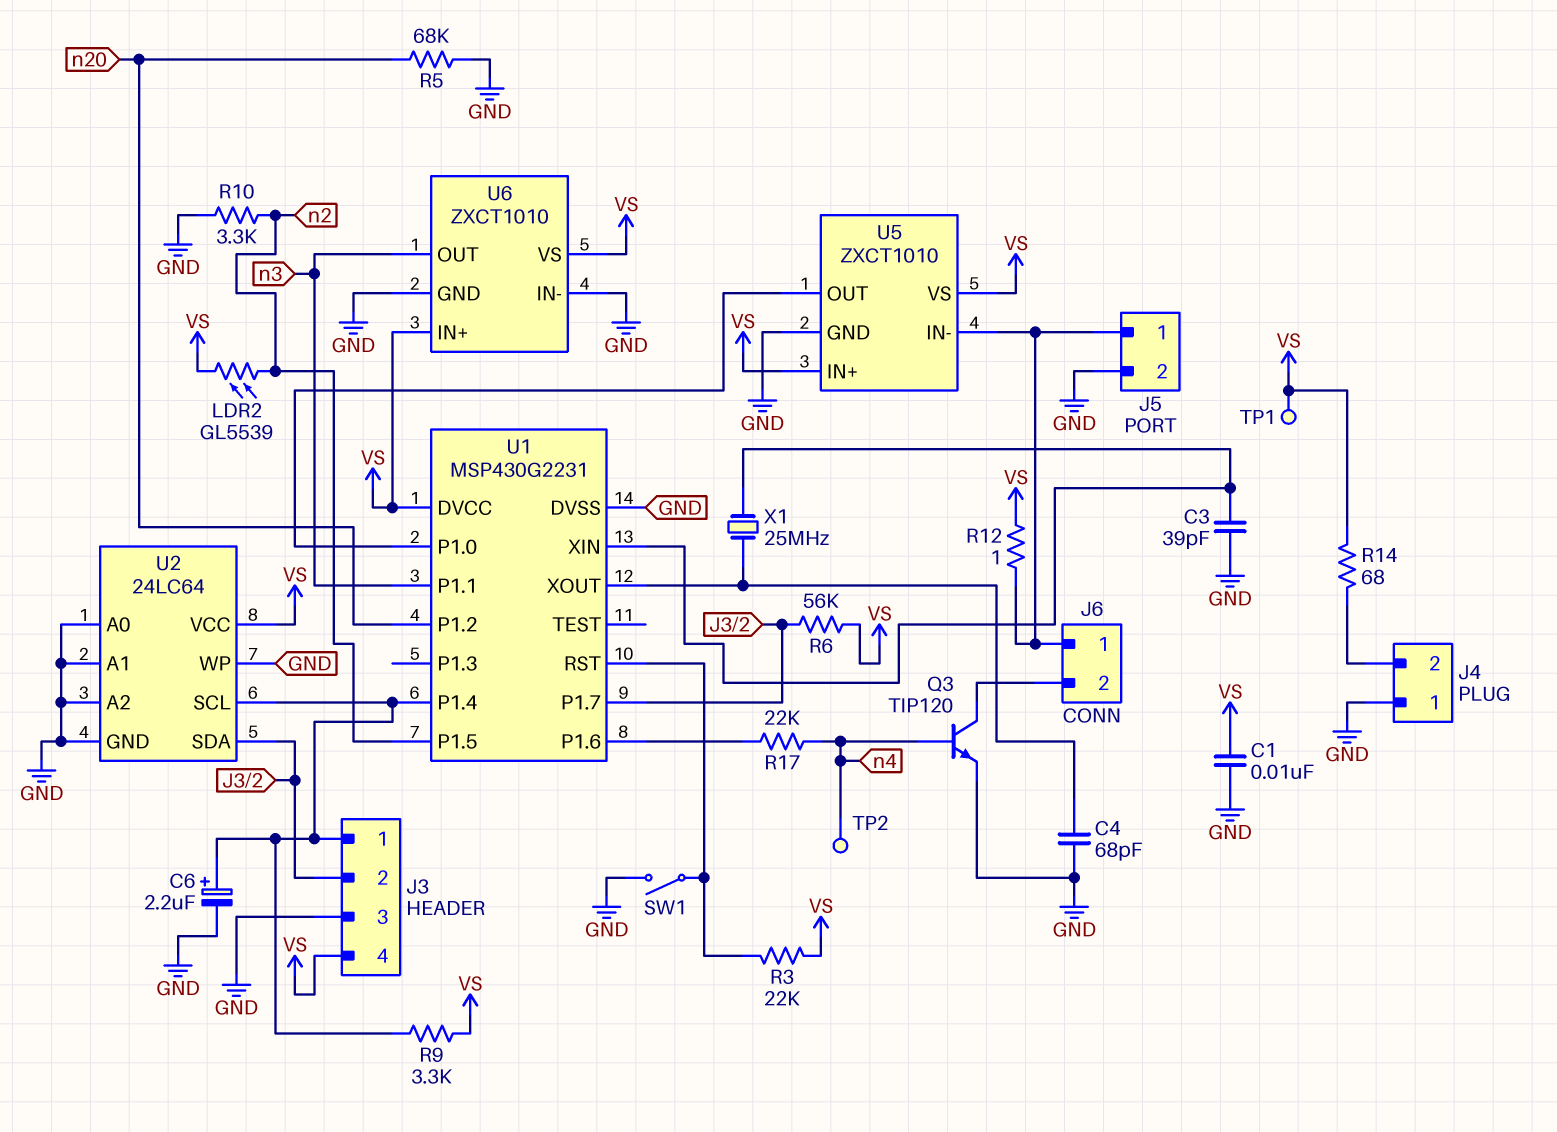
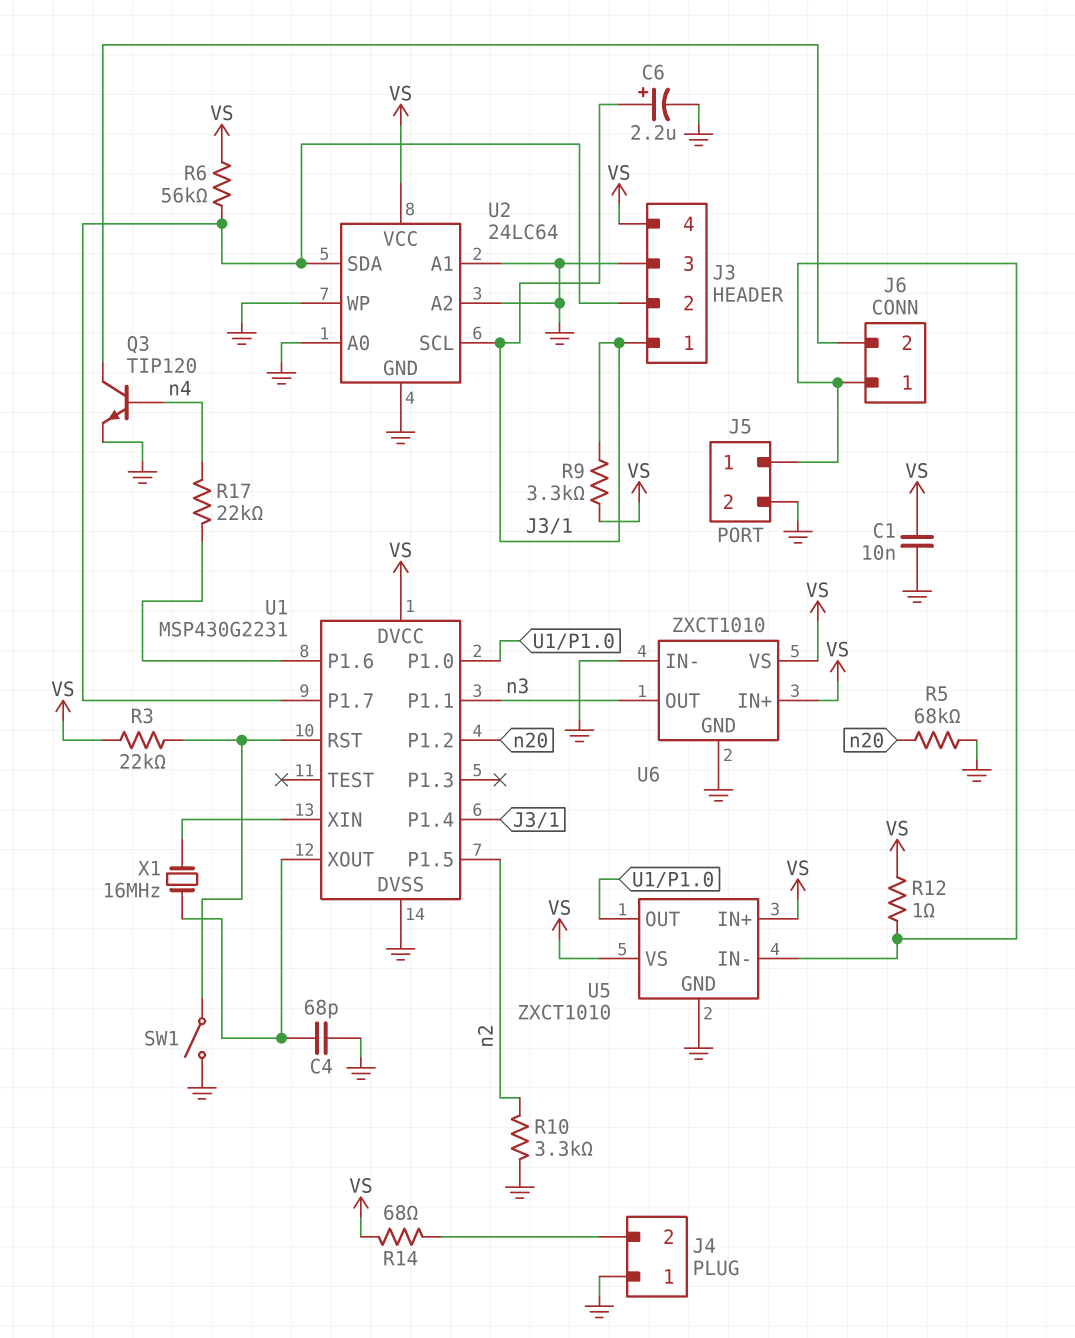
C3: 39pF (GND, U1/XIN) -> none
LDR2: GL5539 (VS, n2) -> none
TP1: test point (VS) -> none
TP2: test point (n4) -> none
X1: 25MHz (U1/XIN, U1/XOUT) -> 16MHz (U1/XIN, U1/XOUT)

